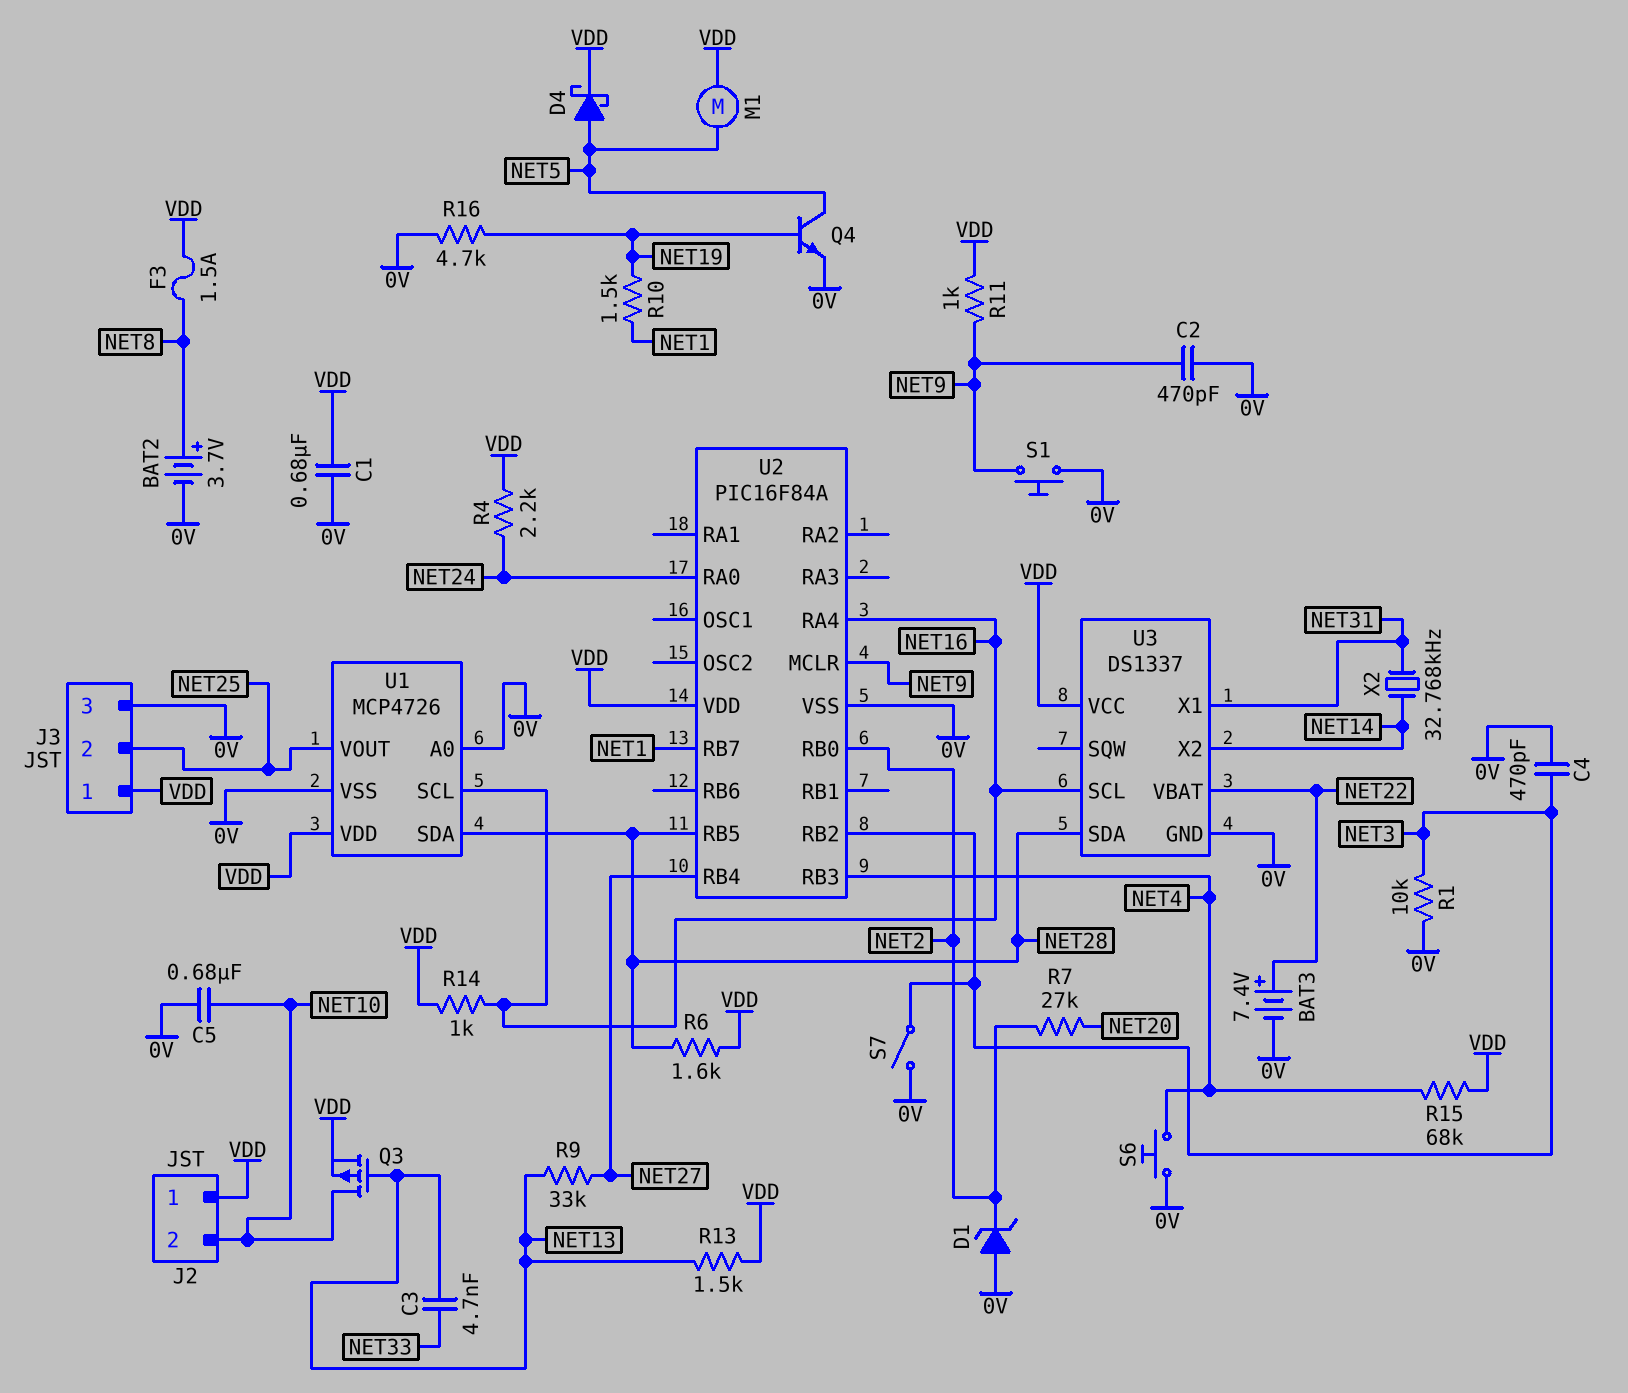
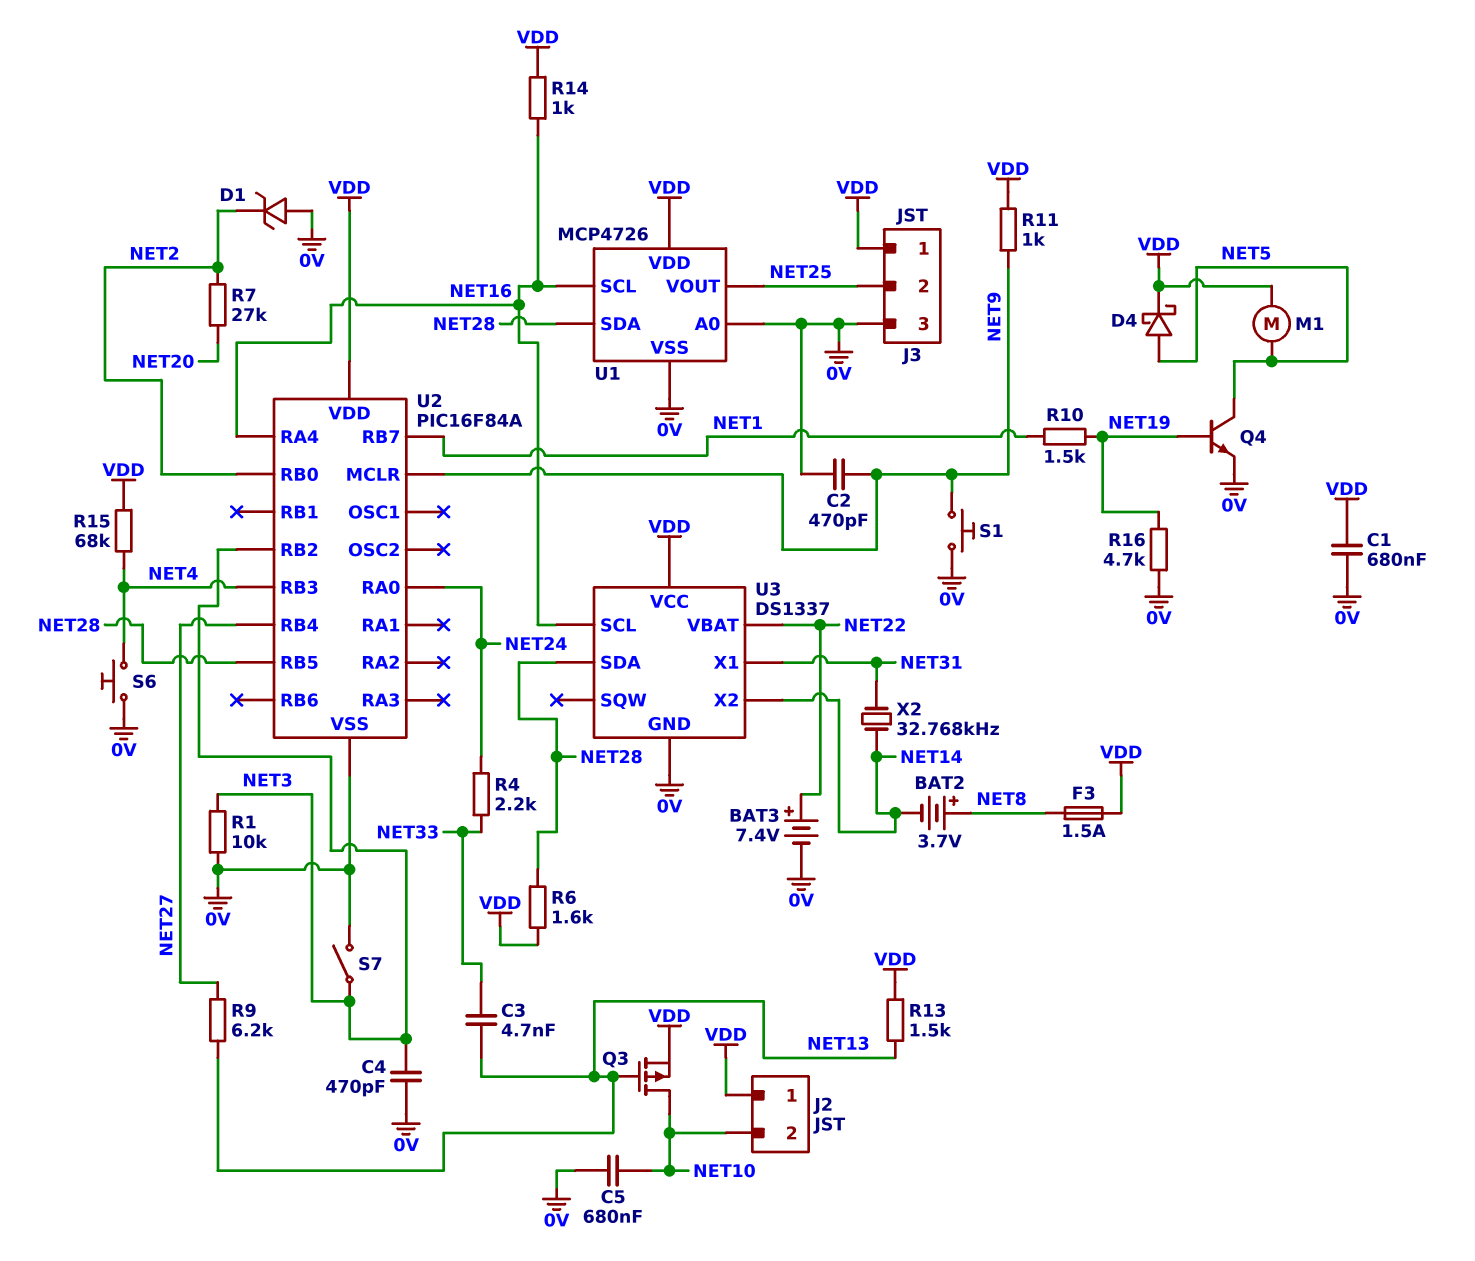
BAT2: 3.7V (plus NET8, minus 0V) -> 3.7V (plus NET8, minus NET14)
R4: 2.2k (NET24, VDD) -> 2.2k (NET24, NET33)
R9: 33k (NET13, NET27) -> 6.2k (NET13, NET27)

